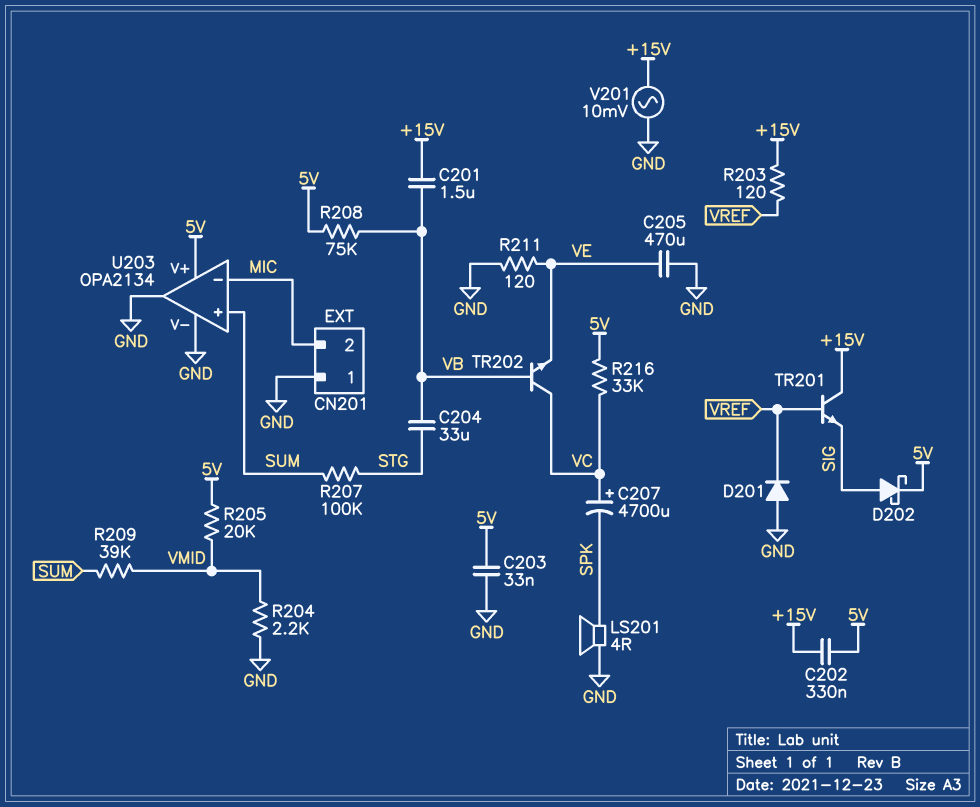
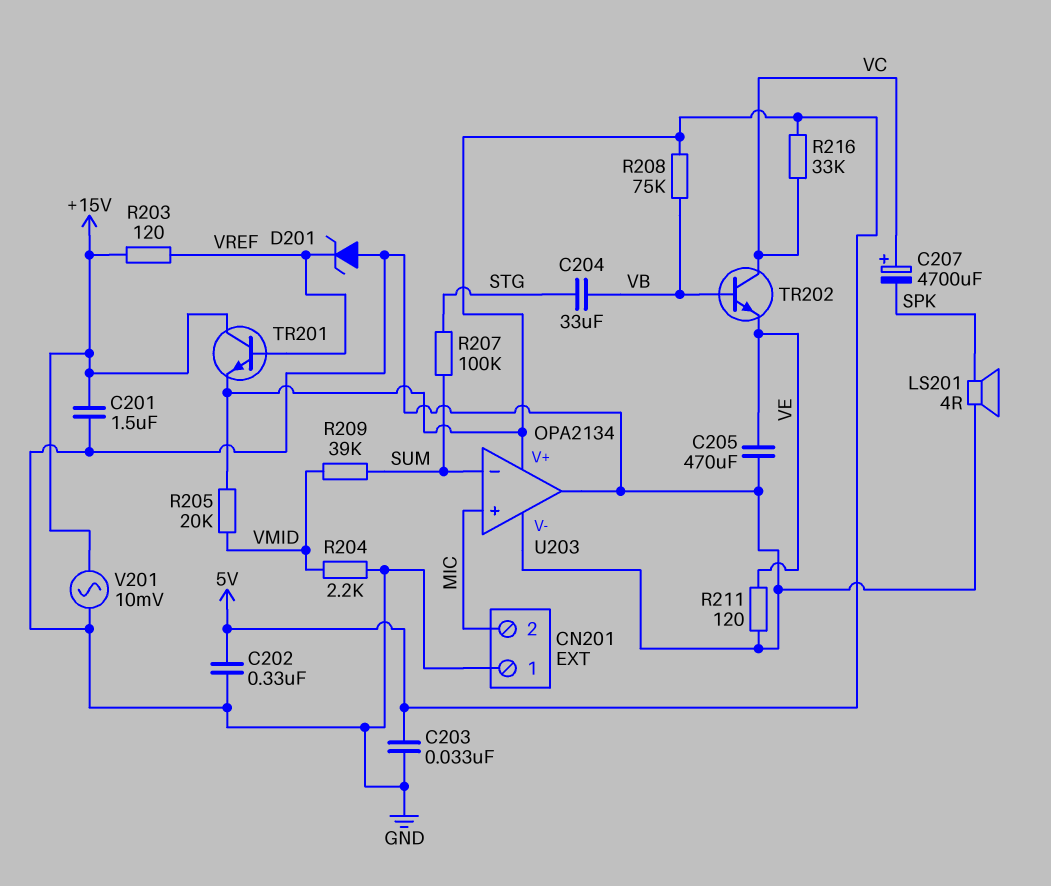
C201: 1.5uF (+15V, VB) -> 1.5uF (+15V, GND)
C202: 330nF (+15V, 5V) -> 330nF (5V, GND)
D201: diode (A GND, K VREF) -> zener (A GND, K VREF)
D202: schottky (A SIG, K 5V) -> none
TR201: NPN (B VREF, C +15V, E SIG) -> NPN (B VREF, C +15V, E 5V)
U203 pin in+: SUM -> MIC
U203 pin in-: MIC -> SUM

